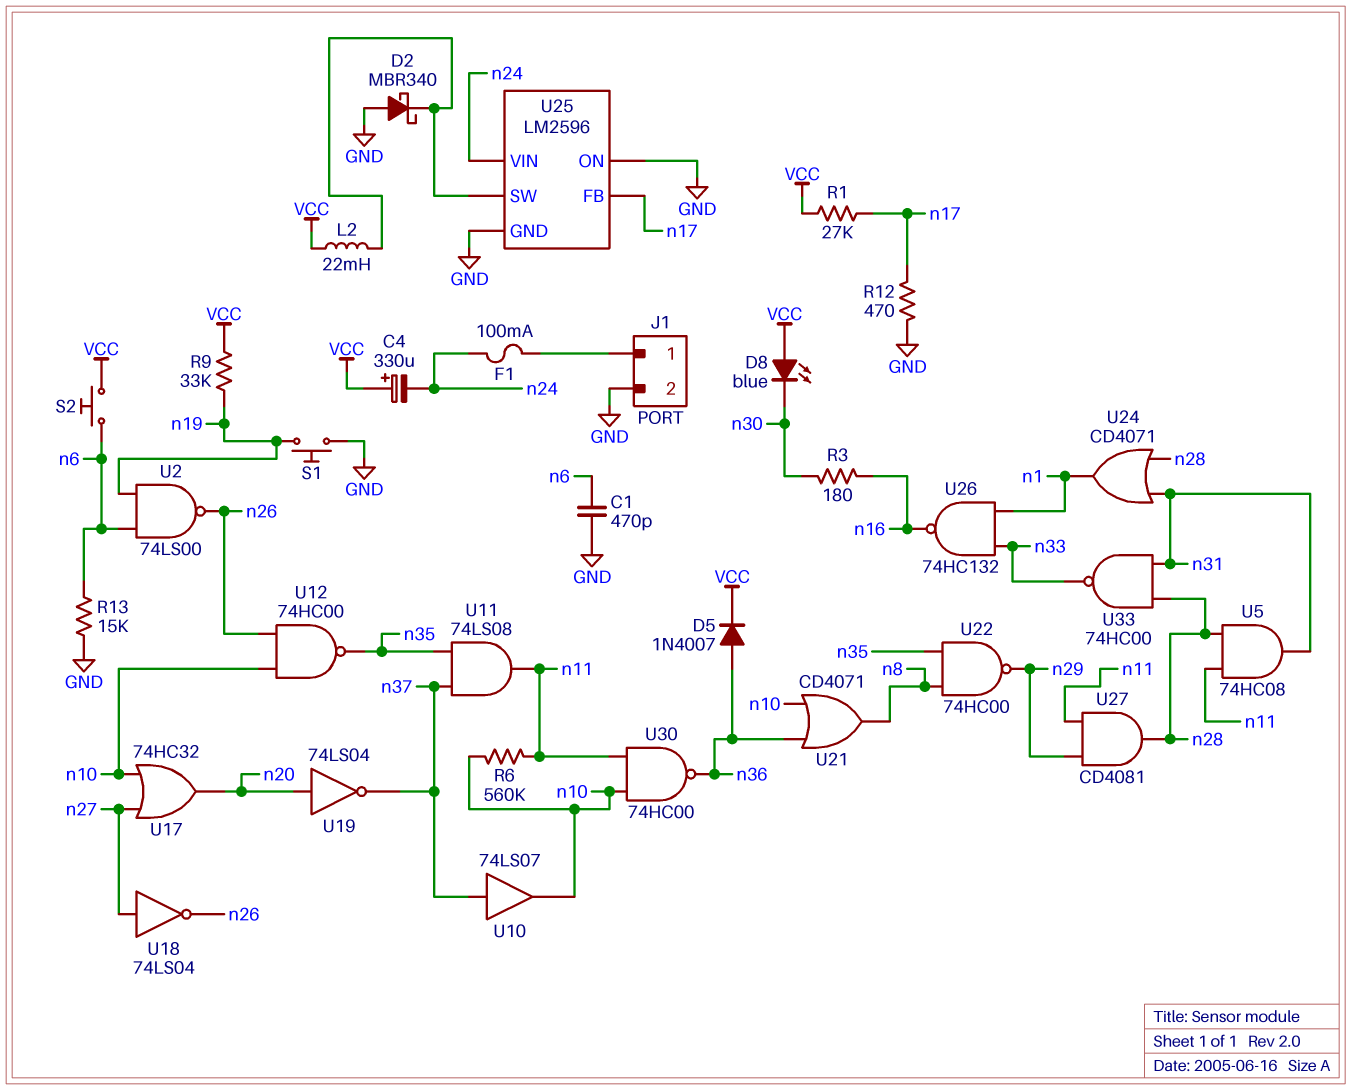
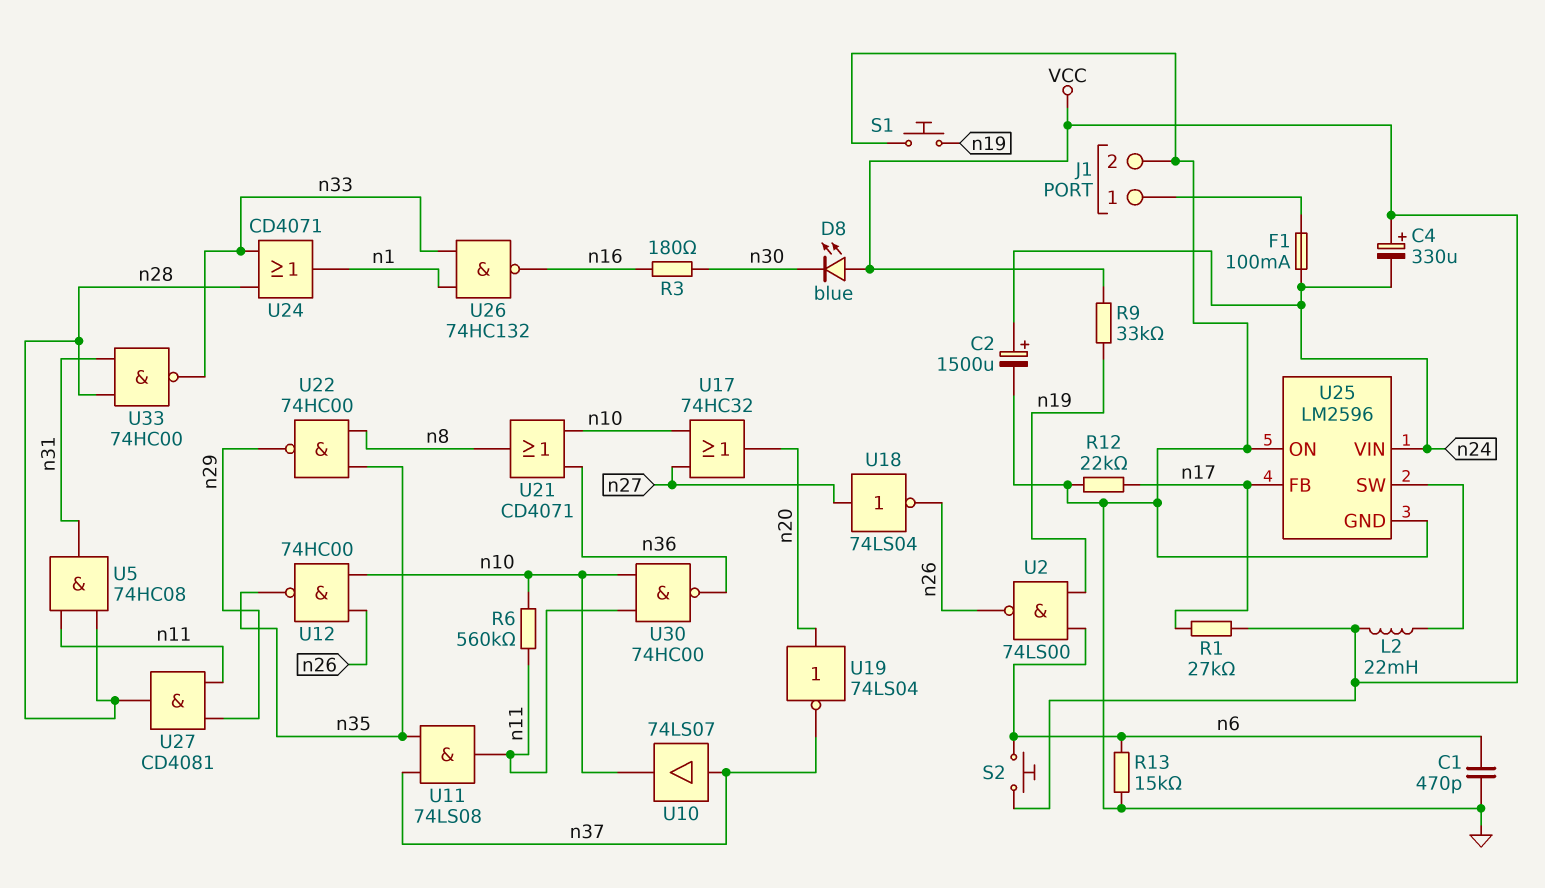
C2: none -> 1500uF (plus n24, minus GND)
D2: schottky MBR340 (A GND, K U25/SW) -> none
D5: diode 1N4007 (A n36, K VCC) -> none
R12: 470 (GND, n17) -> 22k (GND, n17)
U24: OR CD4071 (in n28, in n31, out n1) -> OR CD4071 (in n28, in n33, out n1)

